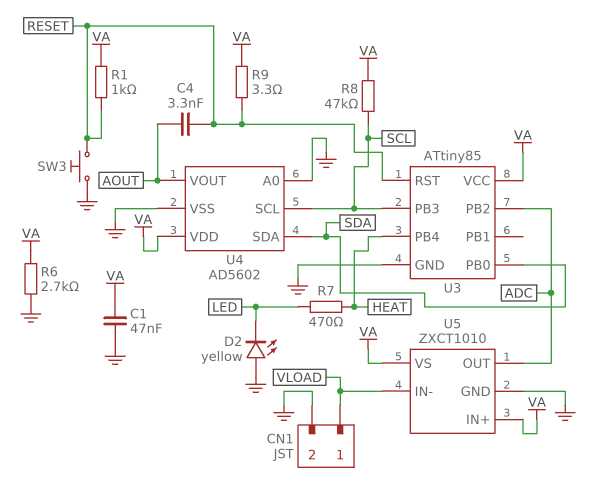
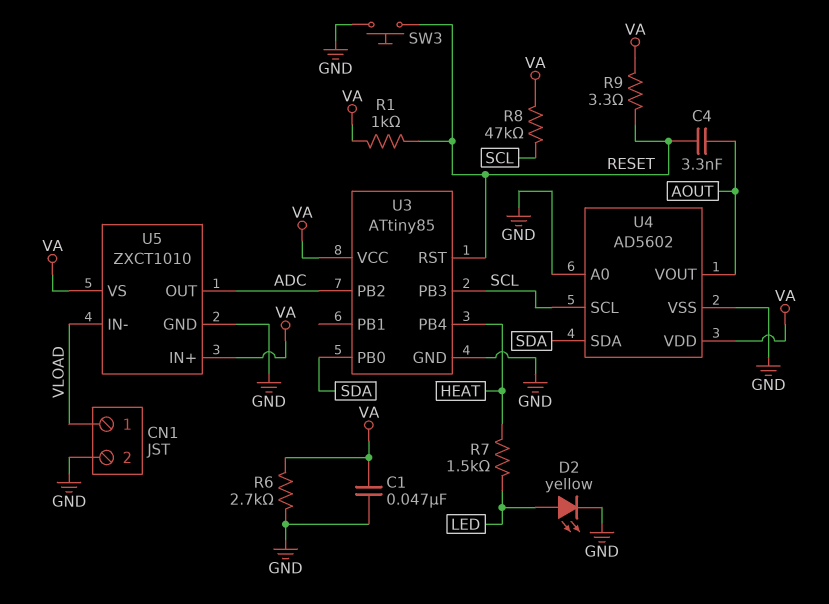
D2: LED yellow (A GND, K LED) -> LED yellow (A LED, K GND)
R7: 470 (HEAT, LED) -> 1.5k (HEAT, LED)

